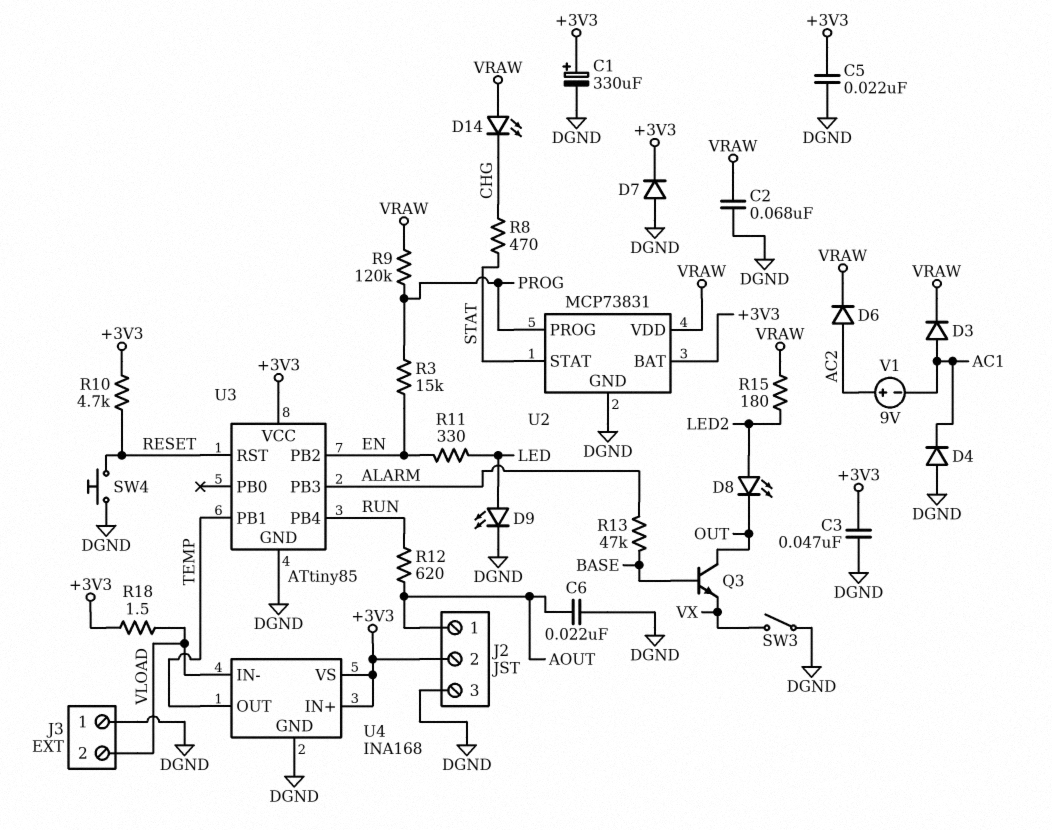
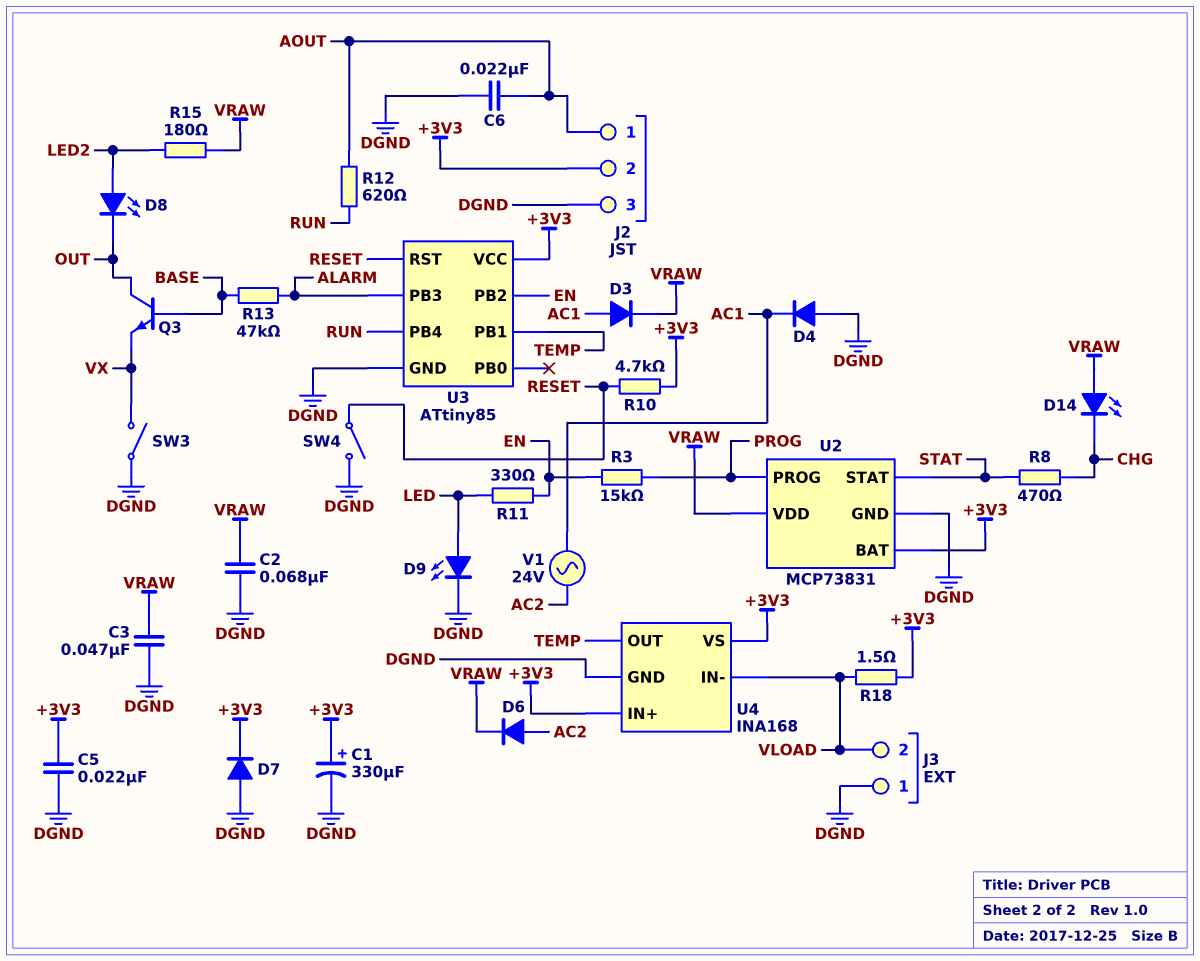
C3: 47nF (+3V3, DGND) -> 47nF (DGND, VRAW)
R9: 120k (PROG, VRAW) -> none
SW4: button (DGND, RESET) -> switch (DGND, RESET)
V1: 9V (plus AC2, minus AC1) -> AC 24V (AC1, AC2)

